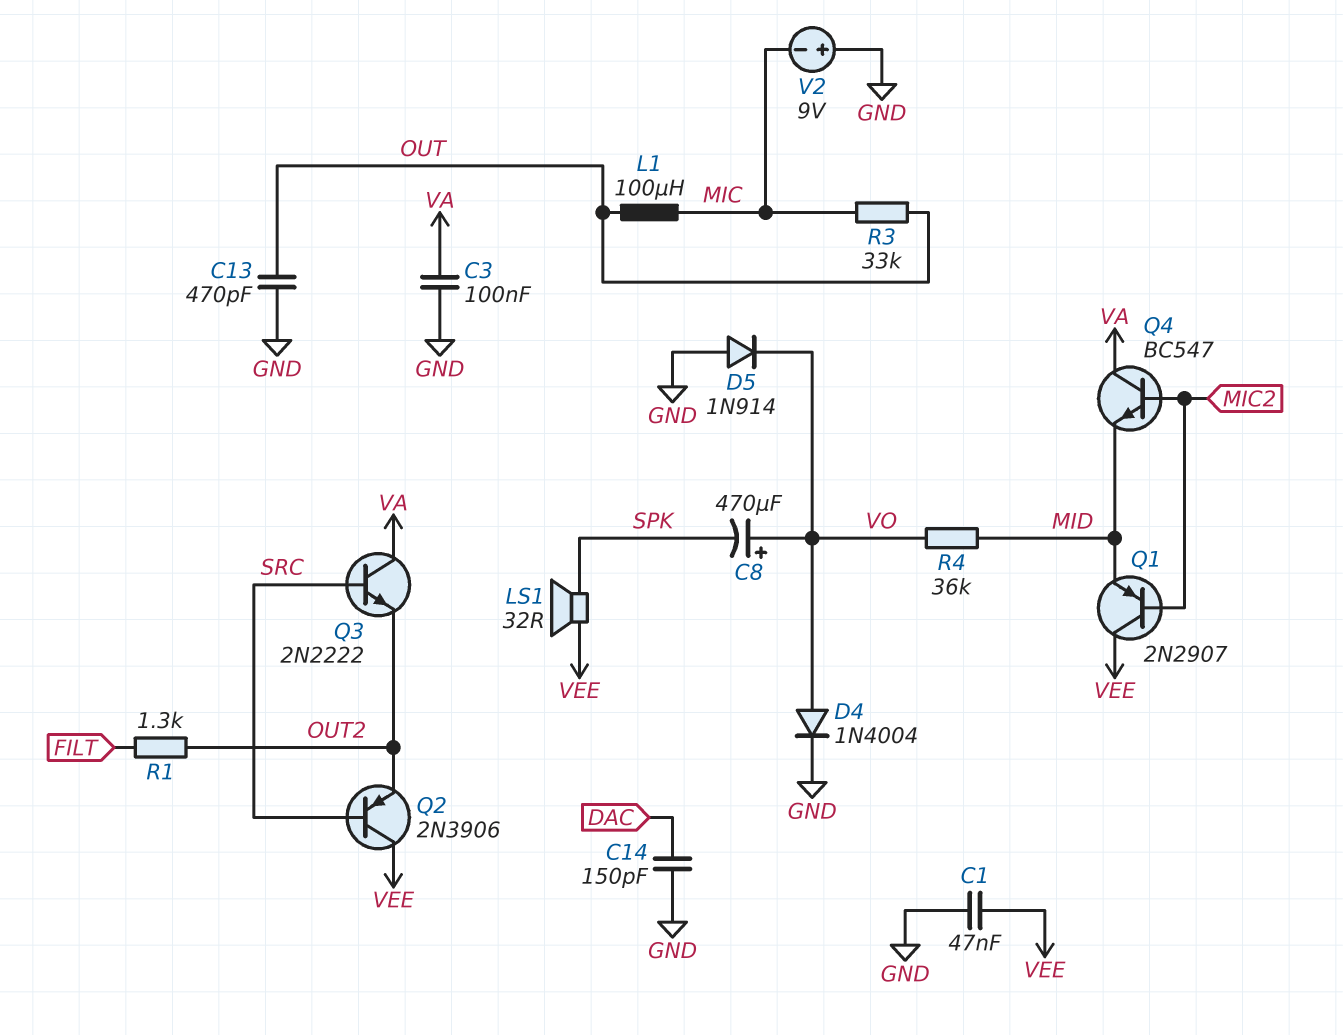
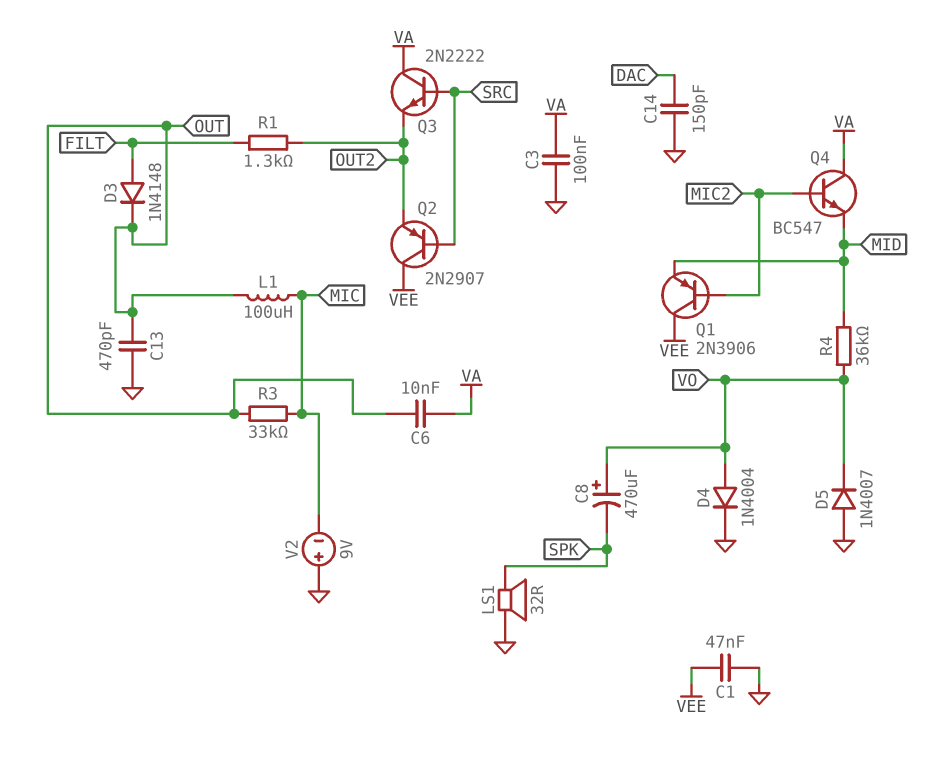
C6: none -> 10nF (OUT, VA)
D3: none -> diode 1N4148 (A FILT, K OUT)
D5: diode 1N914 (A GND, K VO) -> diode 1N4007 (A GND, K VO)
LS1: speaker 32R (SPK, VEE) -> speaker 32R (GND, SPK)
Q1: PNP 2N2907 (B MIC2, C VEE, E MID) -> PNP 2N3906 (B MIC2, C VEE, E MID)
Q2: PNP 2N3906 (B SRC, C VEE, E OUT2) -> PNP 2N2907 (B SRC, C VEE, E OUT2)

